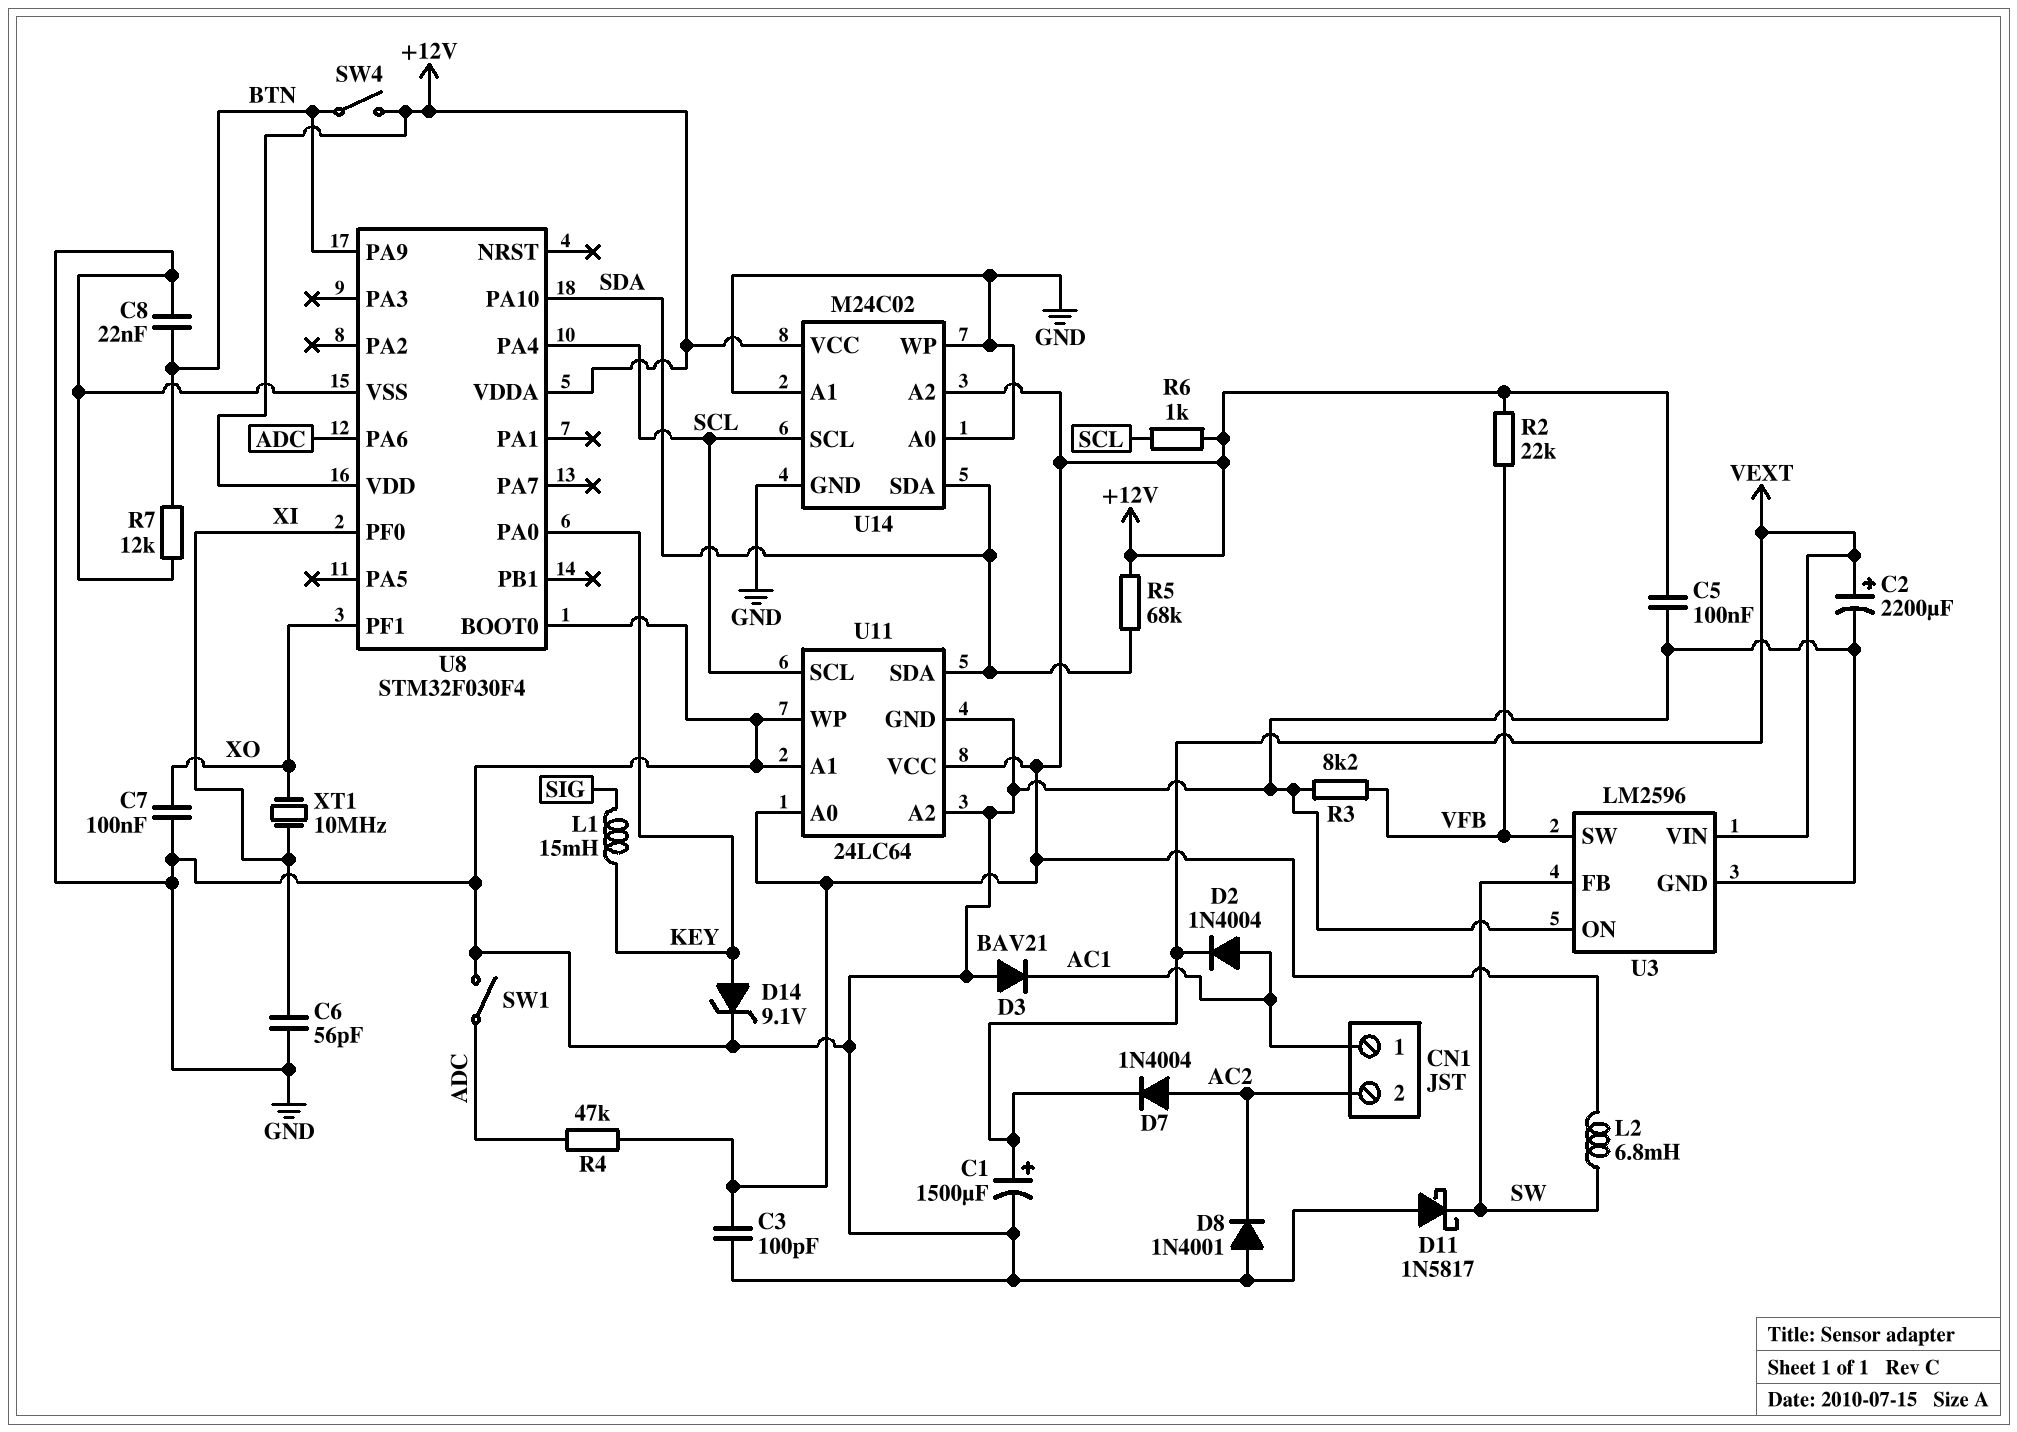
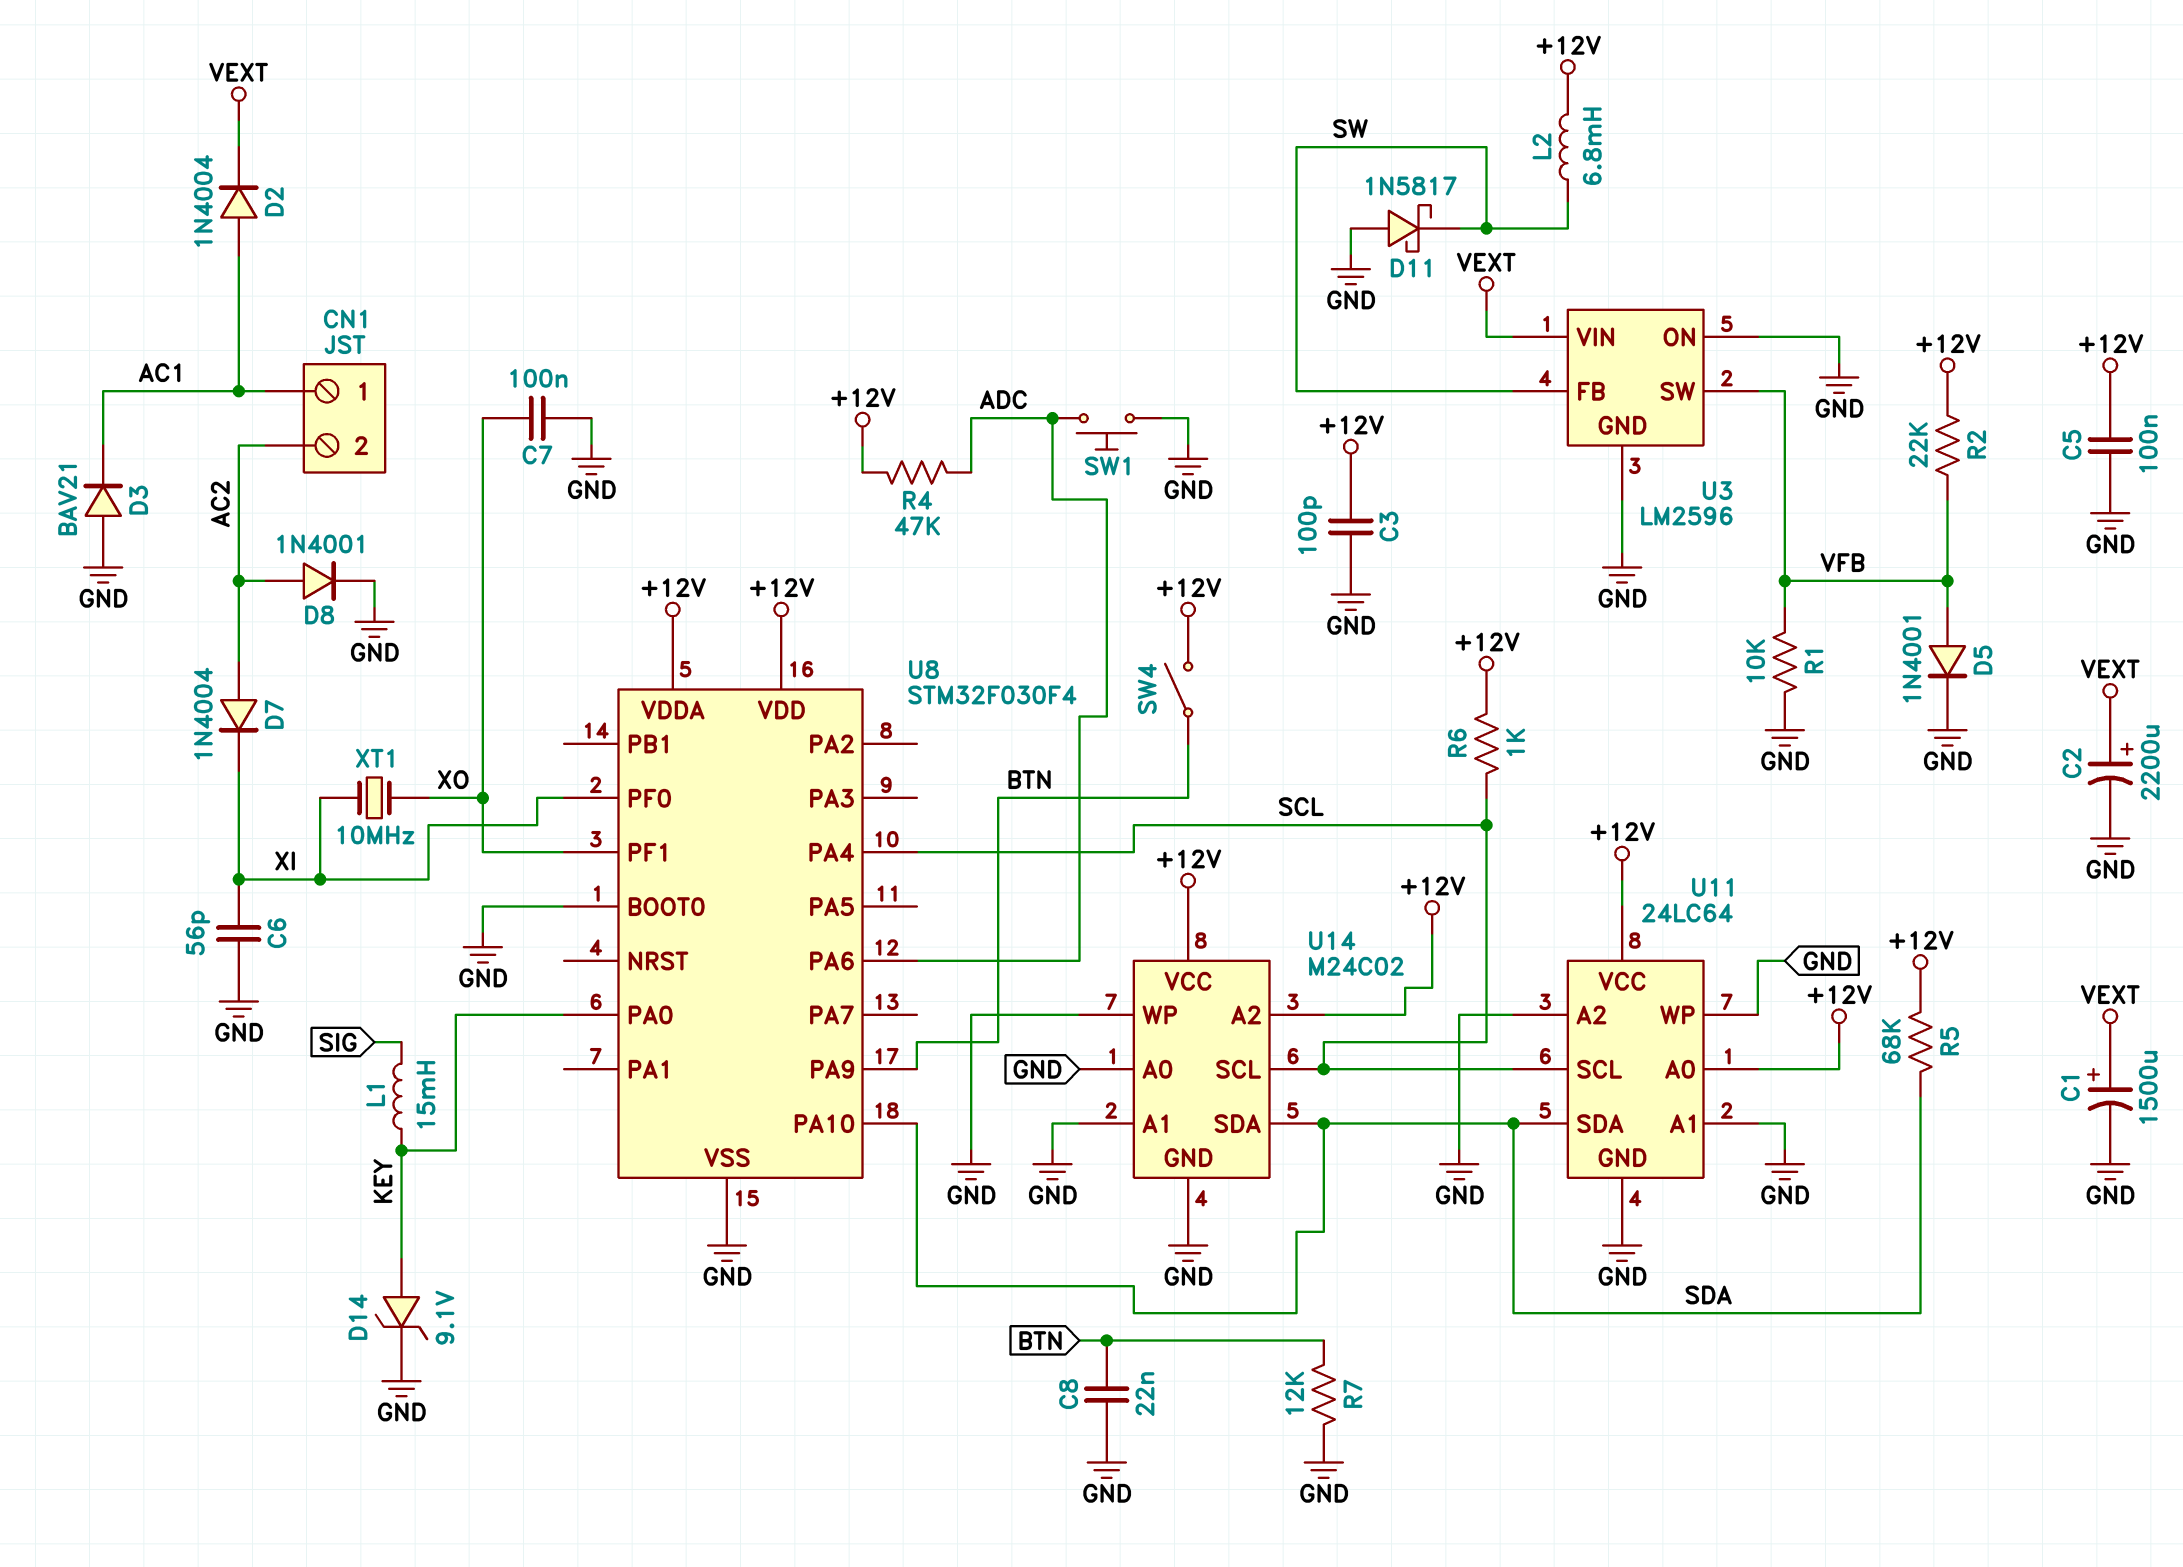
D5: none -> diode 1N4001 (A VFB, K GND)
D7: diode 1N4004 (A AC2, K VEXT) -> diode 1N4004 (A AC2, K XI)
D8: diode 1N4001 (A GND, K AC2) -> diode 1N4001 (A AC2, K GND)
R1: none -> 10k (GND, VFB)
R3: 8.2k (GND, VFB) -> none
SW1: switch (ADC, GND) -> button (ADC, GND)

